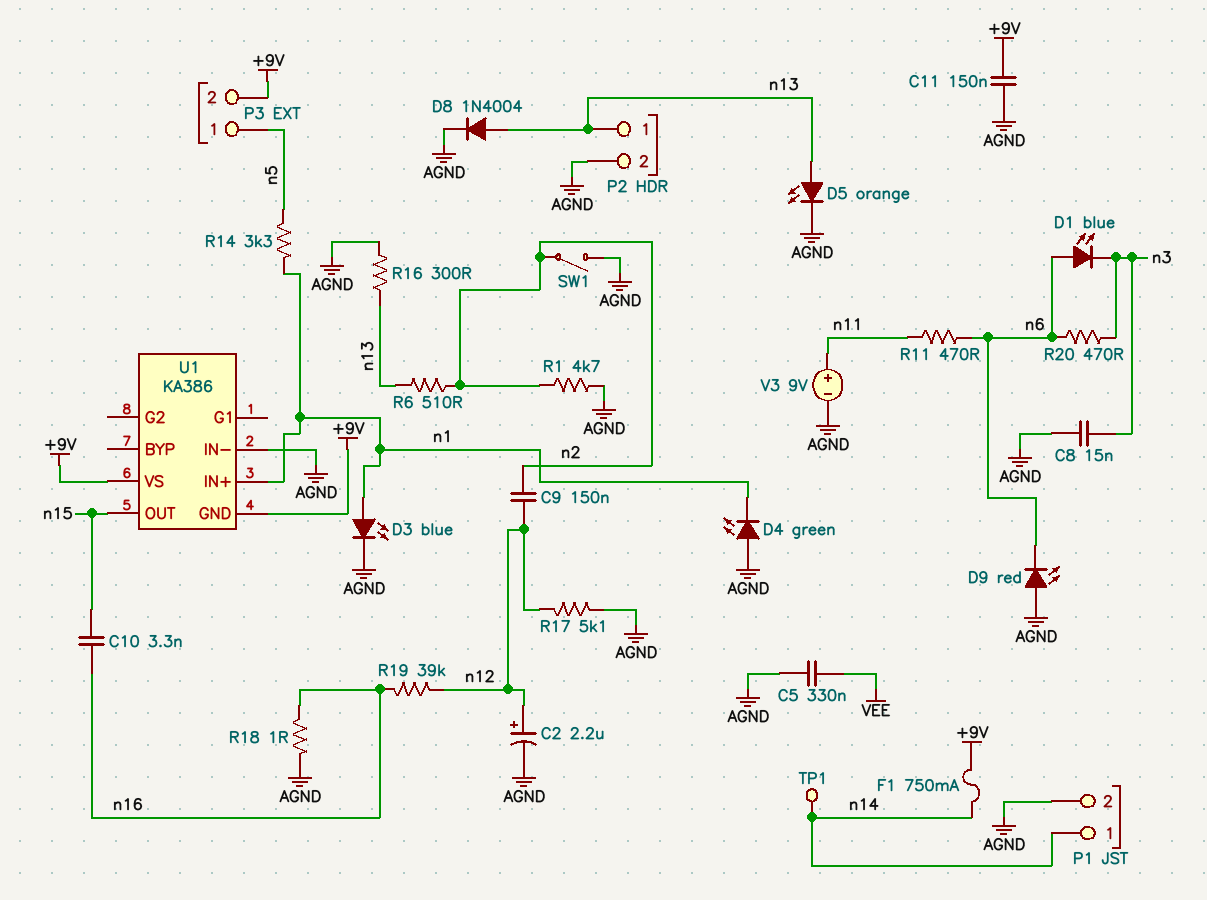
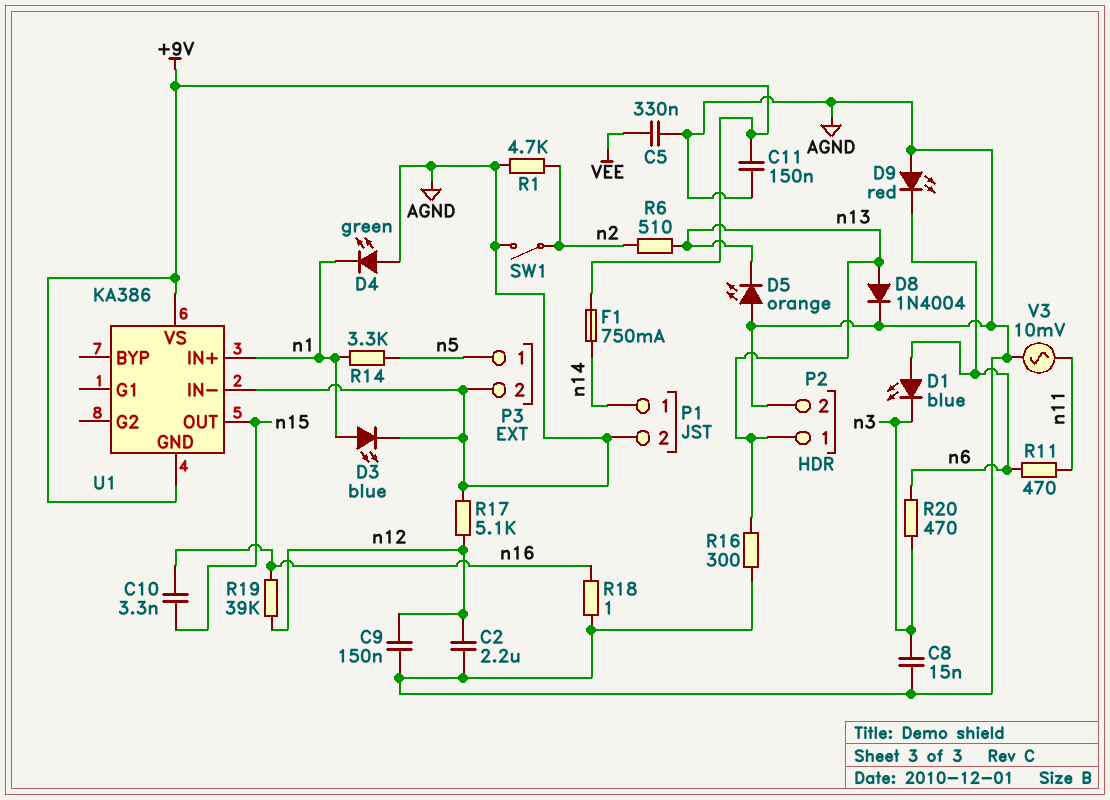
C2: 2.2uF (plus n12, minus AGND) -> 2.2uF (AGND, n12)
C9: 150nF (n2, n12) -> 150nF (AGND, n12)
D5: LED orange (A n13, K AGND) -> LED orange (A AGND, K n13)
P3 pin 2: +9V -> AGND
TP1: test point (n14) -> none
V3: 9V (plus n11, minus AGND) -> AC 10mV (AGND, n11)

